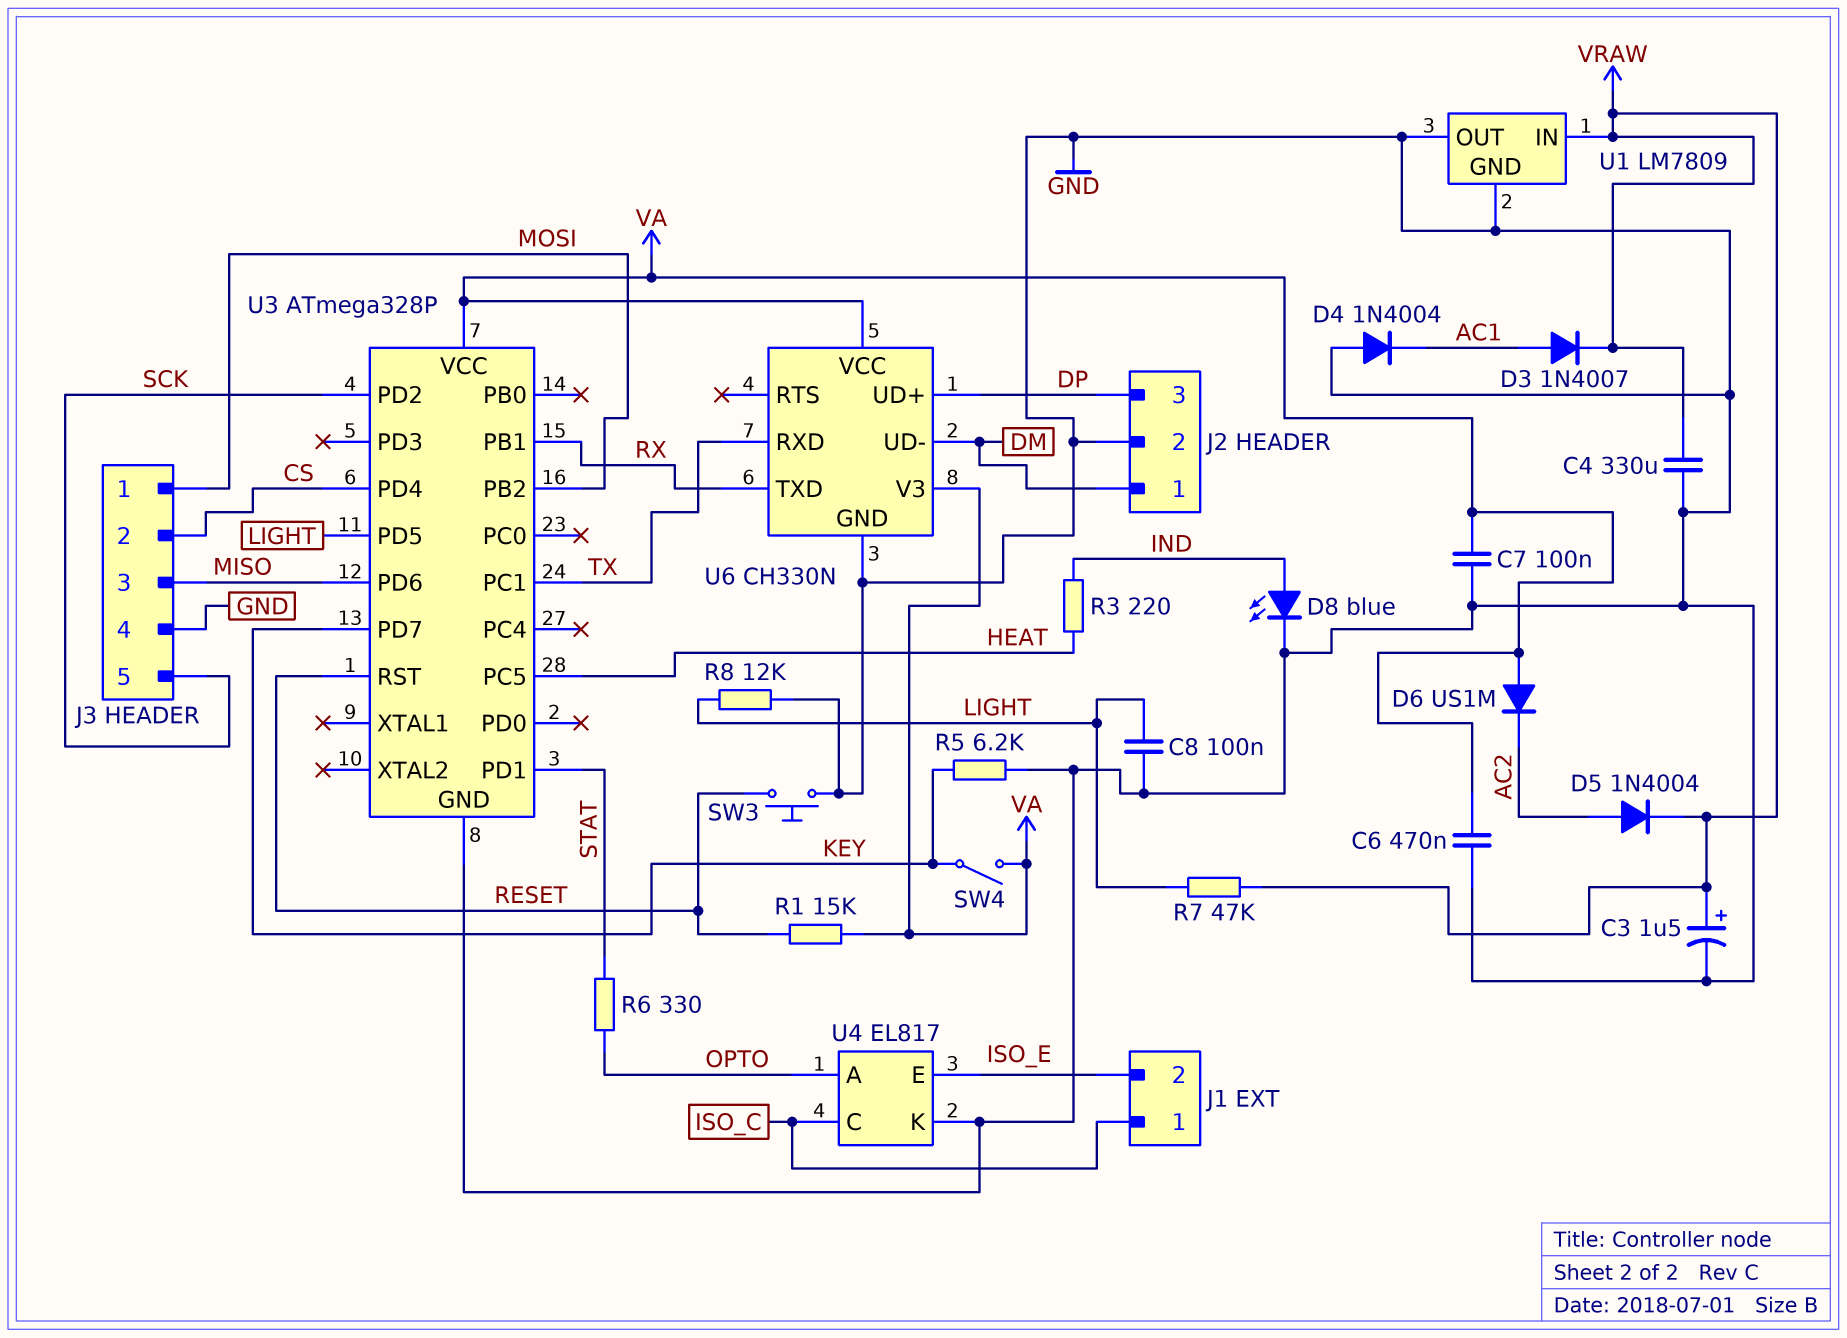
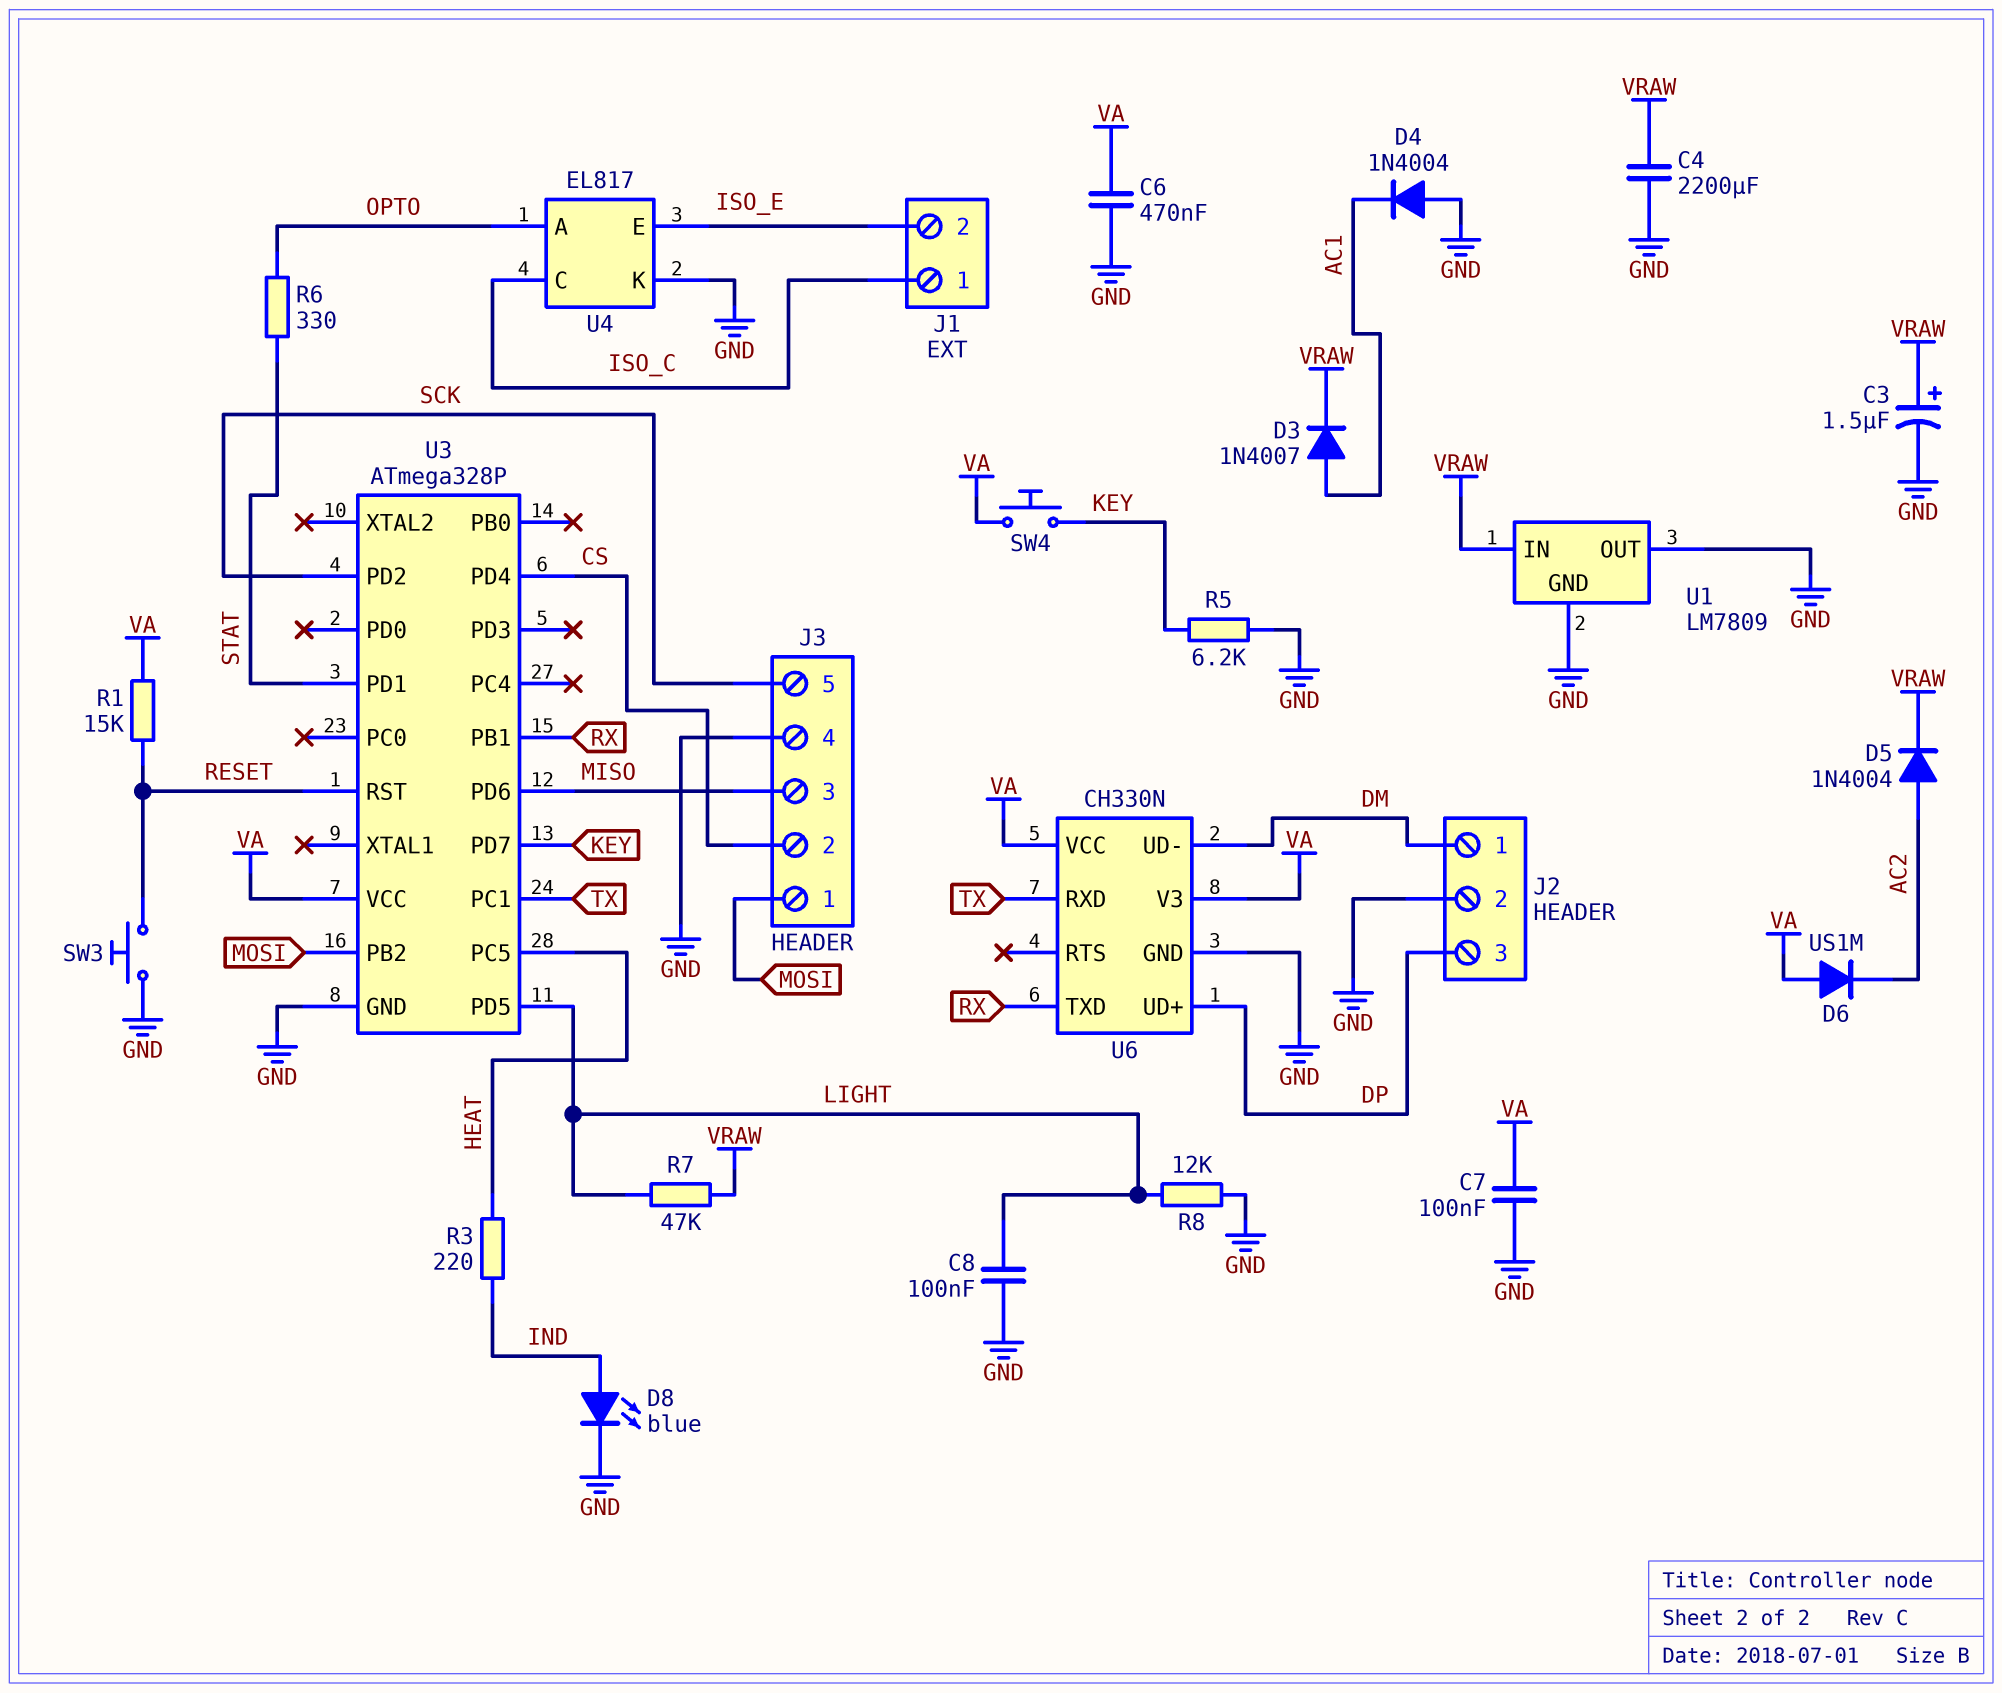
C4: 330uF (GND, VRAW) -> 2200uF (GND, VRAW)
SW4: switch (KEY, VA) -> button (KEY, VA)

